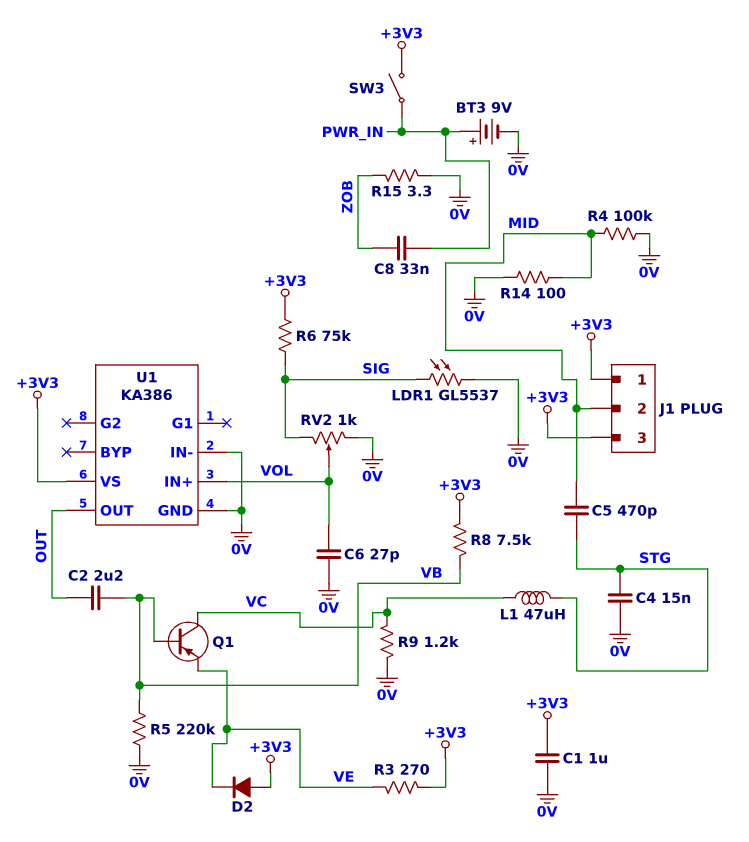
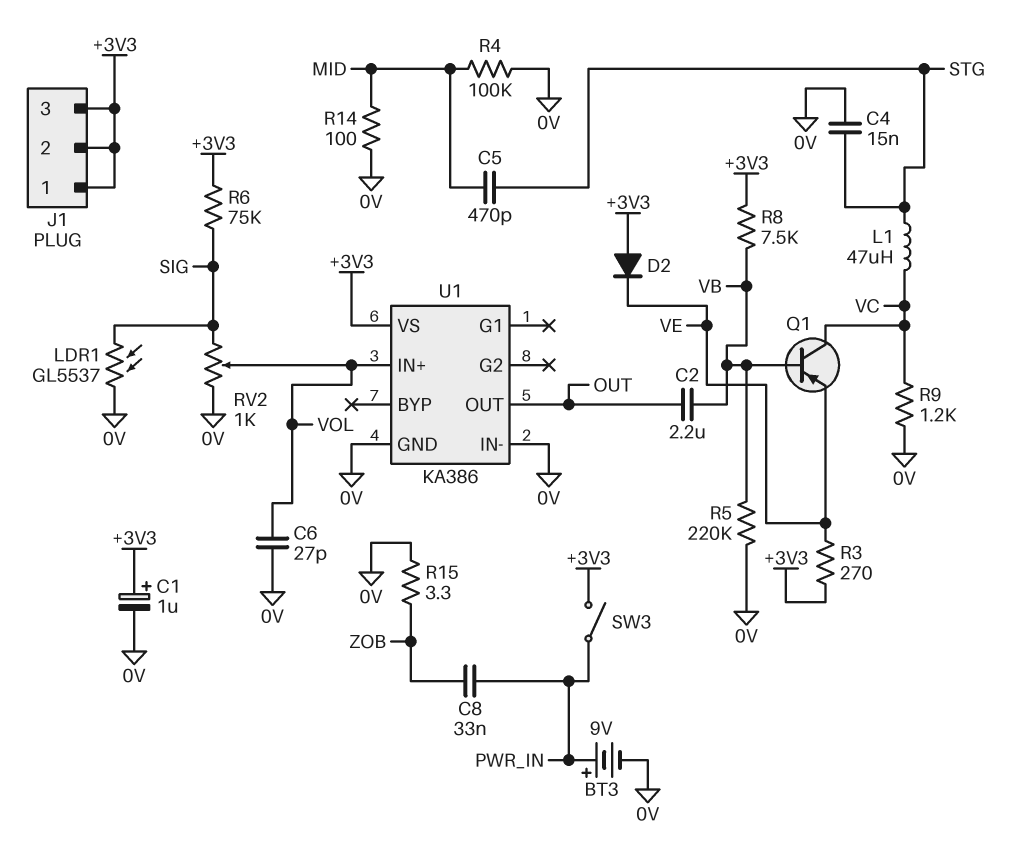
C1: 1uF (+3V3, 0V) -> 1uF (plus +3V3, minus 0V)
J1 pin 2: MID -> +3V3

